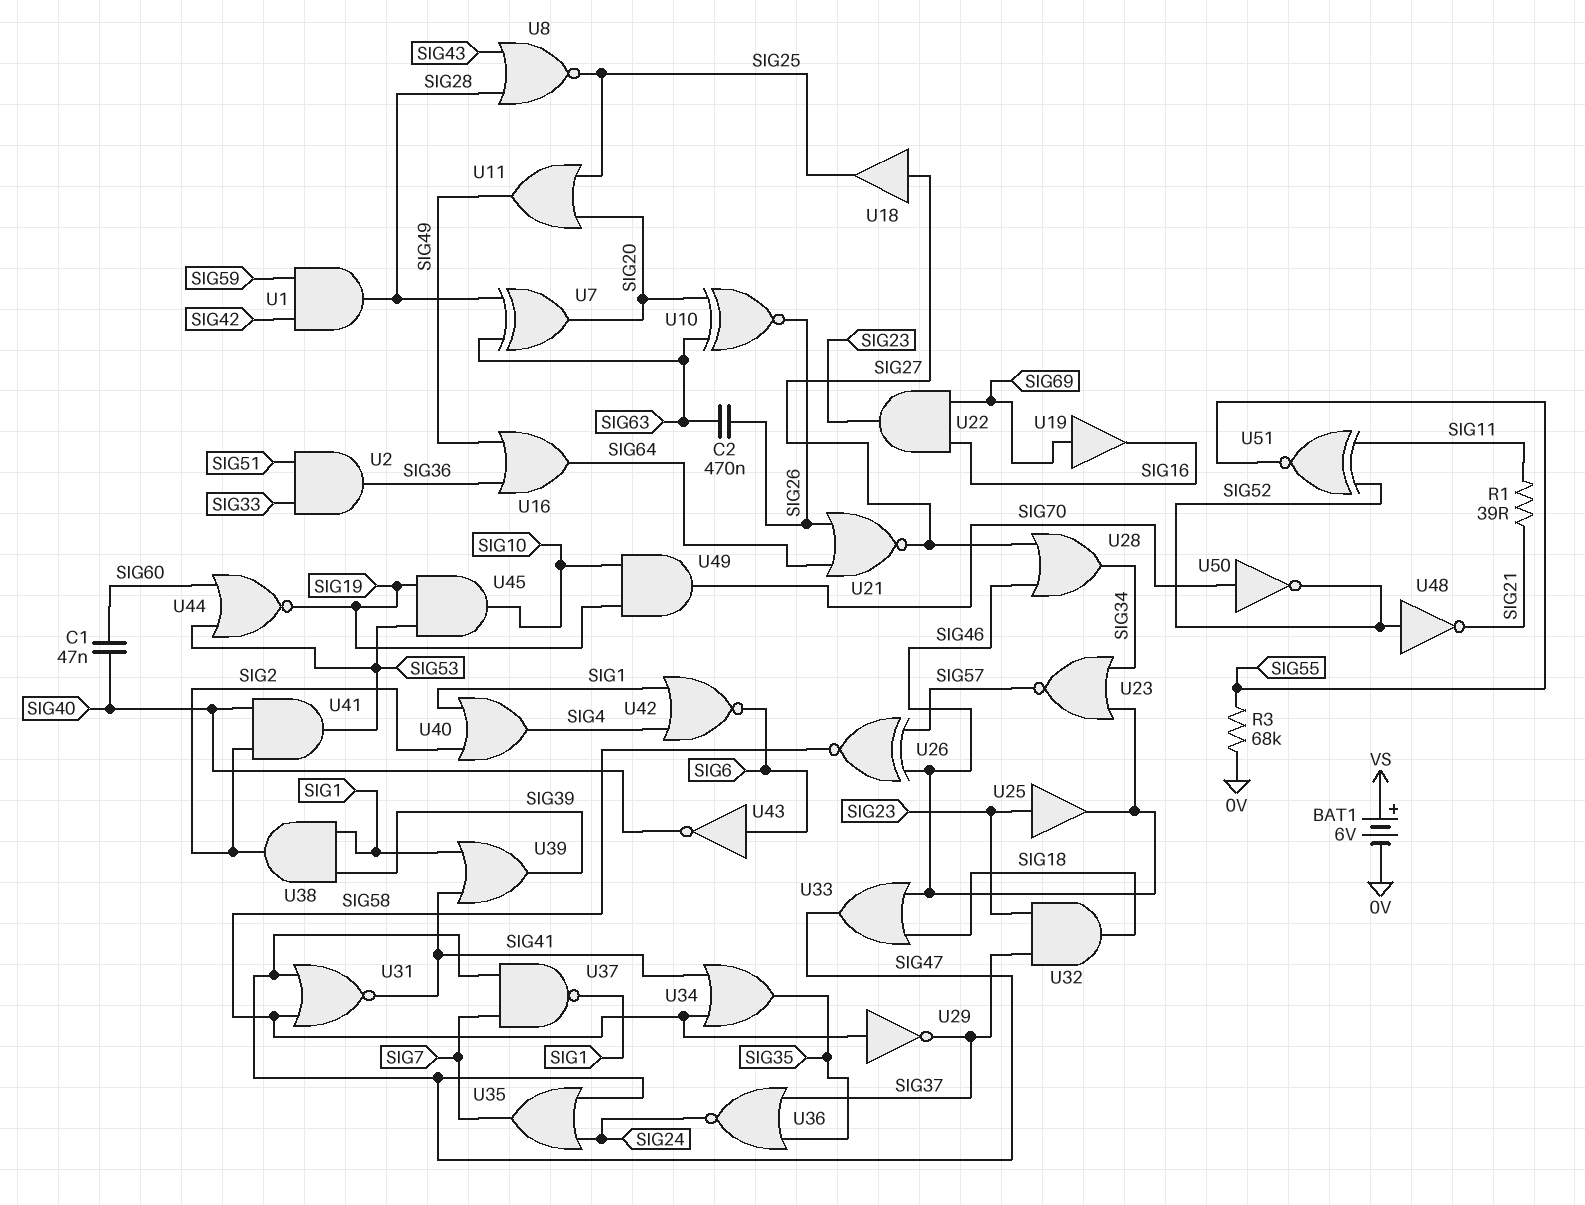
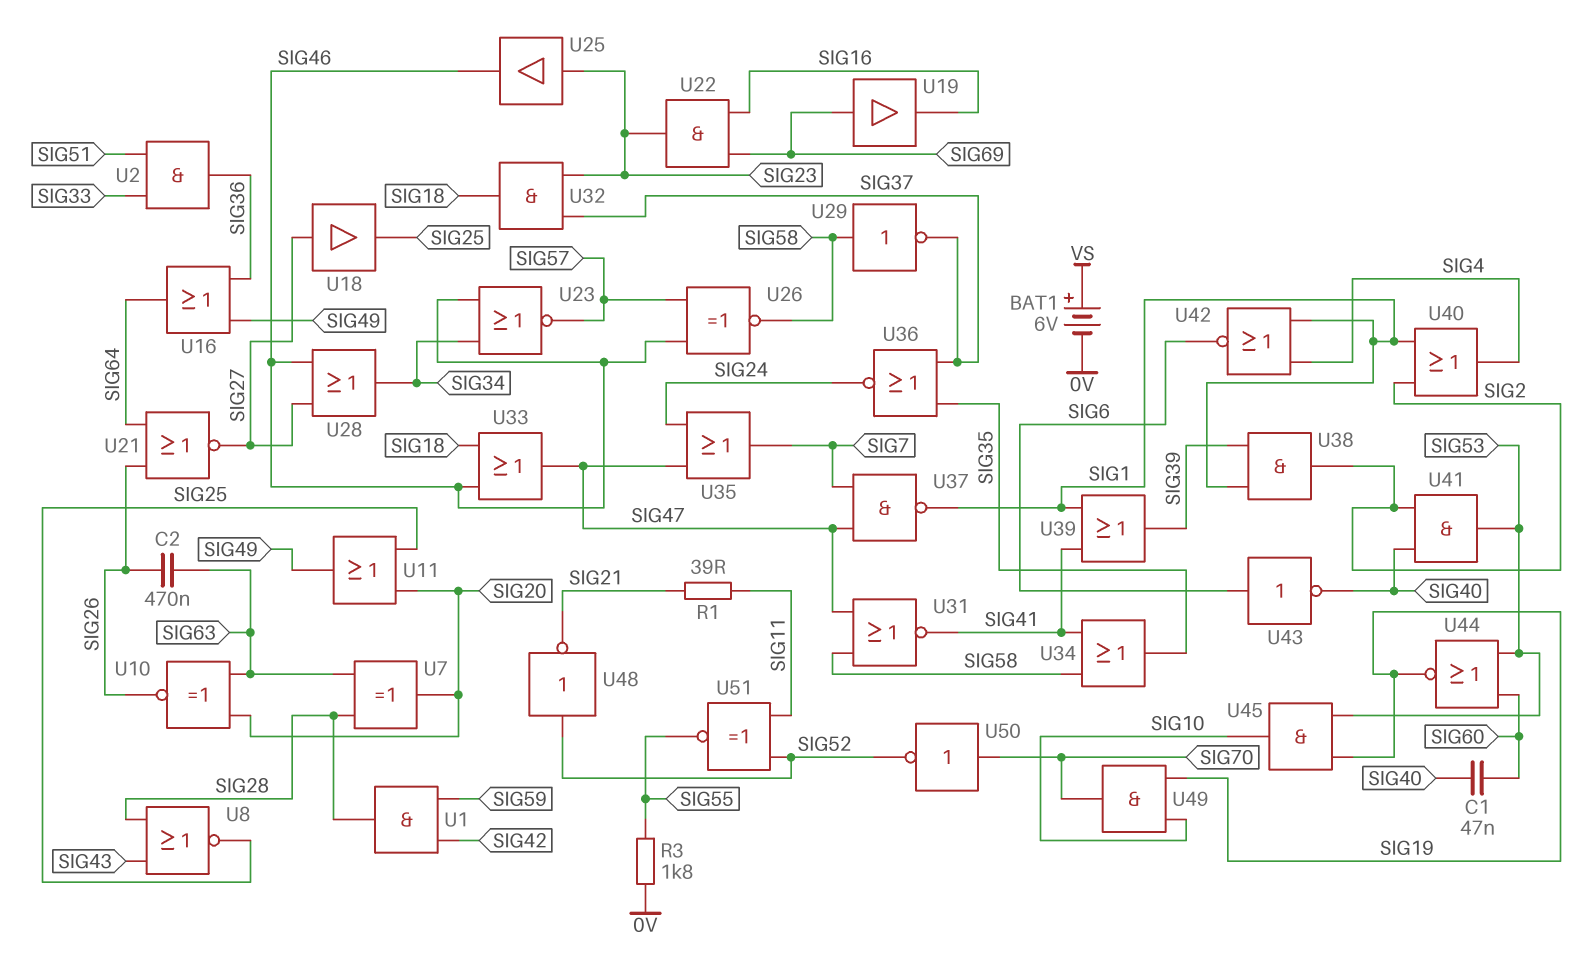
R3: 68k (0V, SIG55) -> 1.8k (0V, SIG55)

